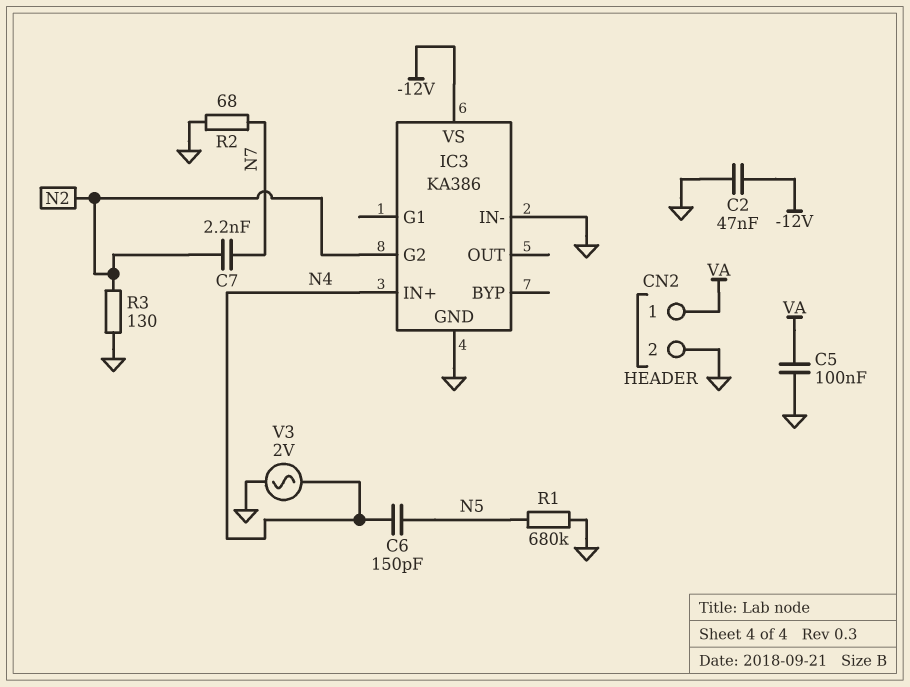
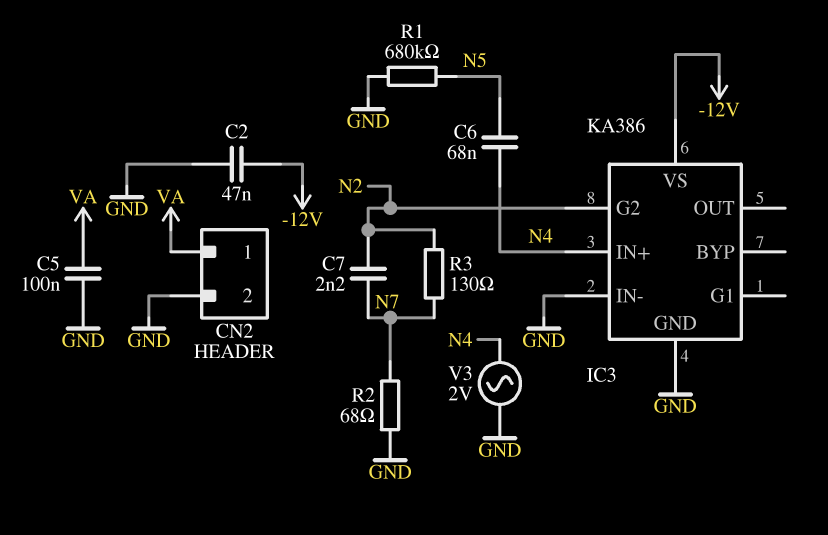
C6: 150pF (N4, N5) -> 68nF (N4, N5)
R3: 130 (GND, N2) -> 130 (N2, N7)

